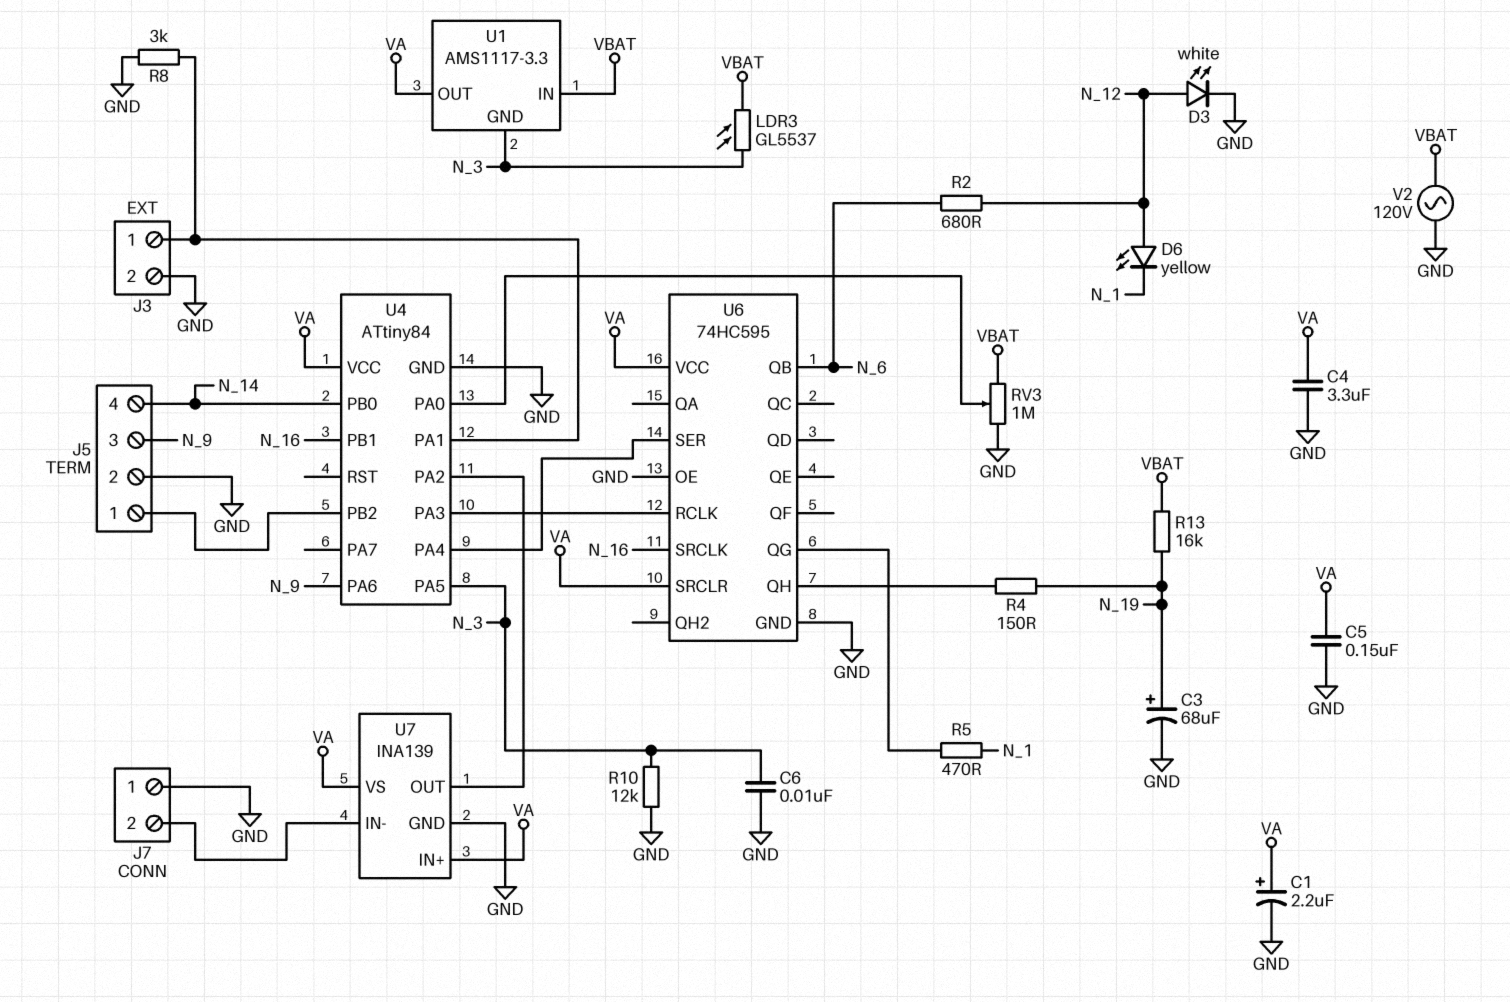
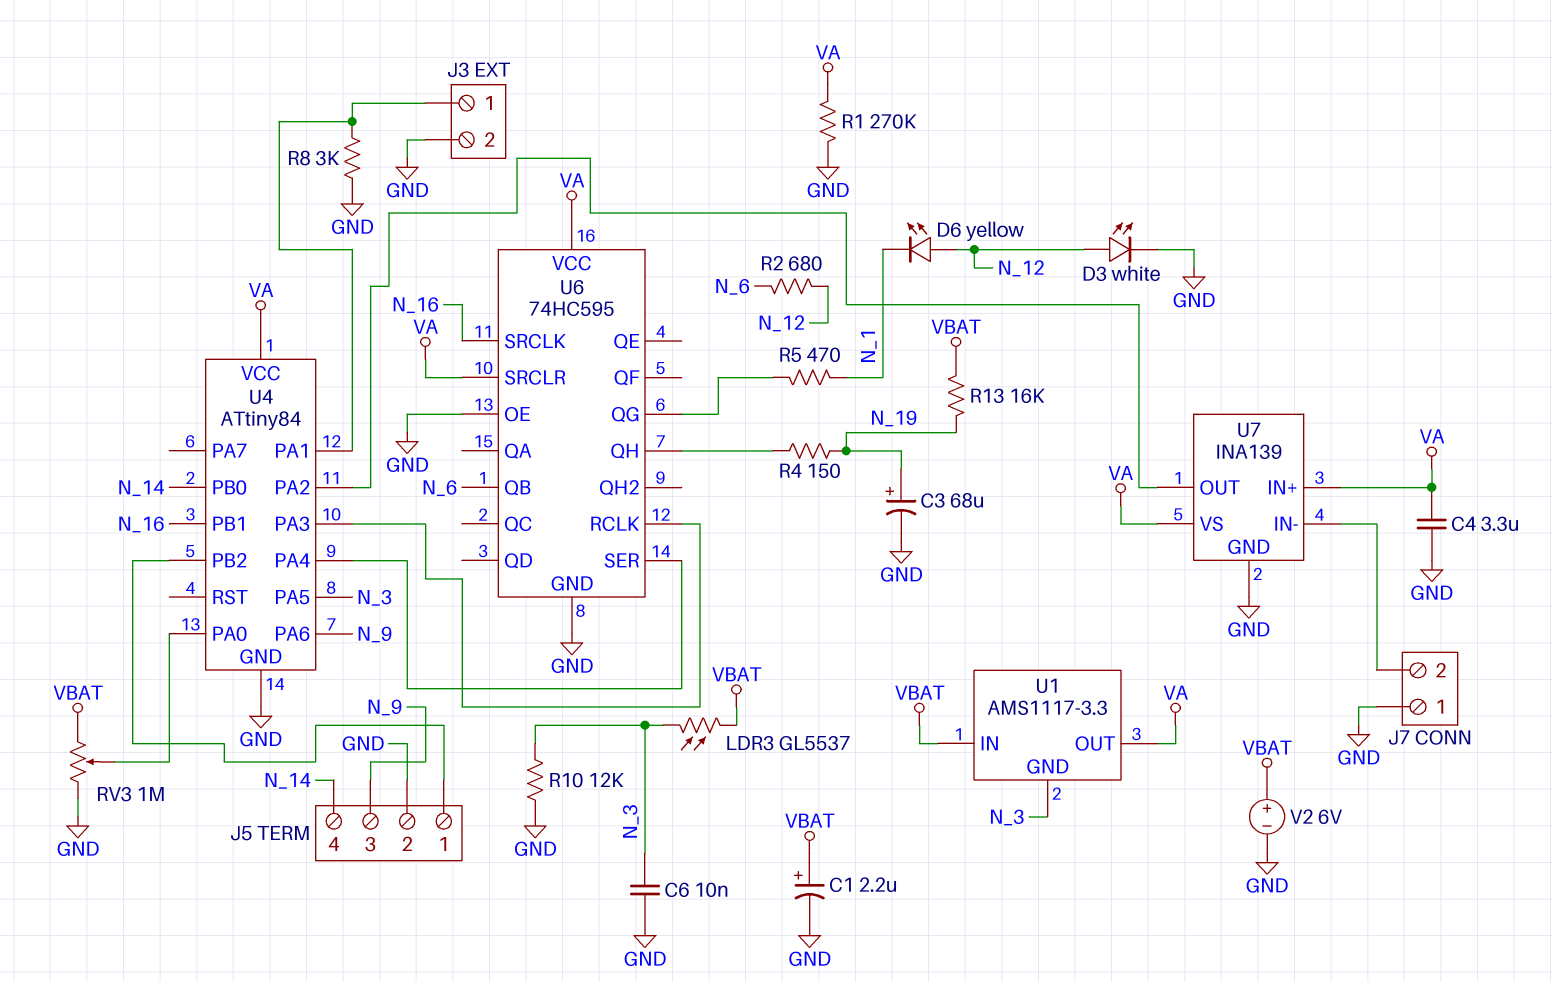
C1: 2.2uF (plus VA, minus GND) -> 2.2uF (plus VBAT, minus GND)
C5: 150nF (GND, VA) -> none
R1: none -> 270k (GND, VA)
V2: AC 120V (GND, VBAT) -> 6V (plus VBAT, minus GND)

